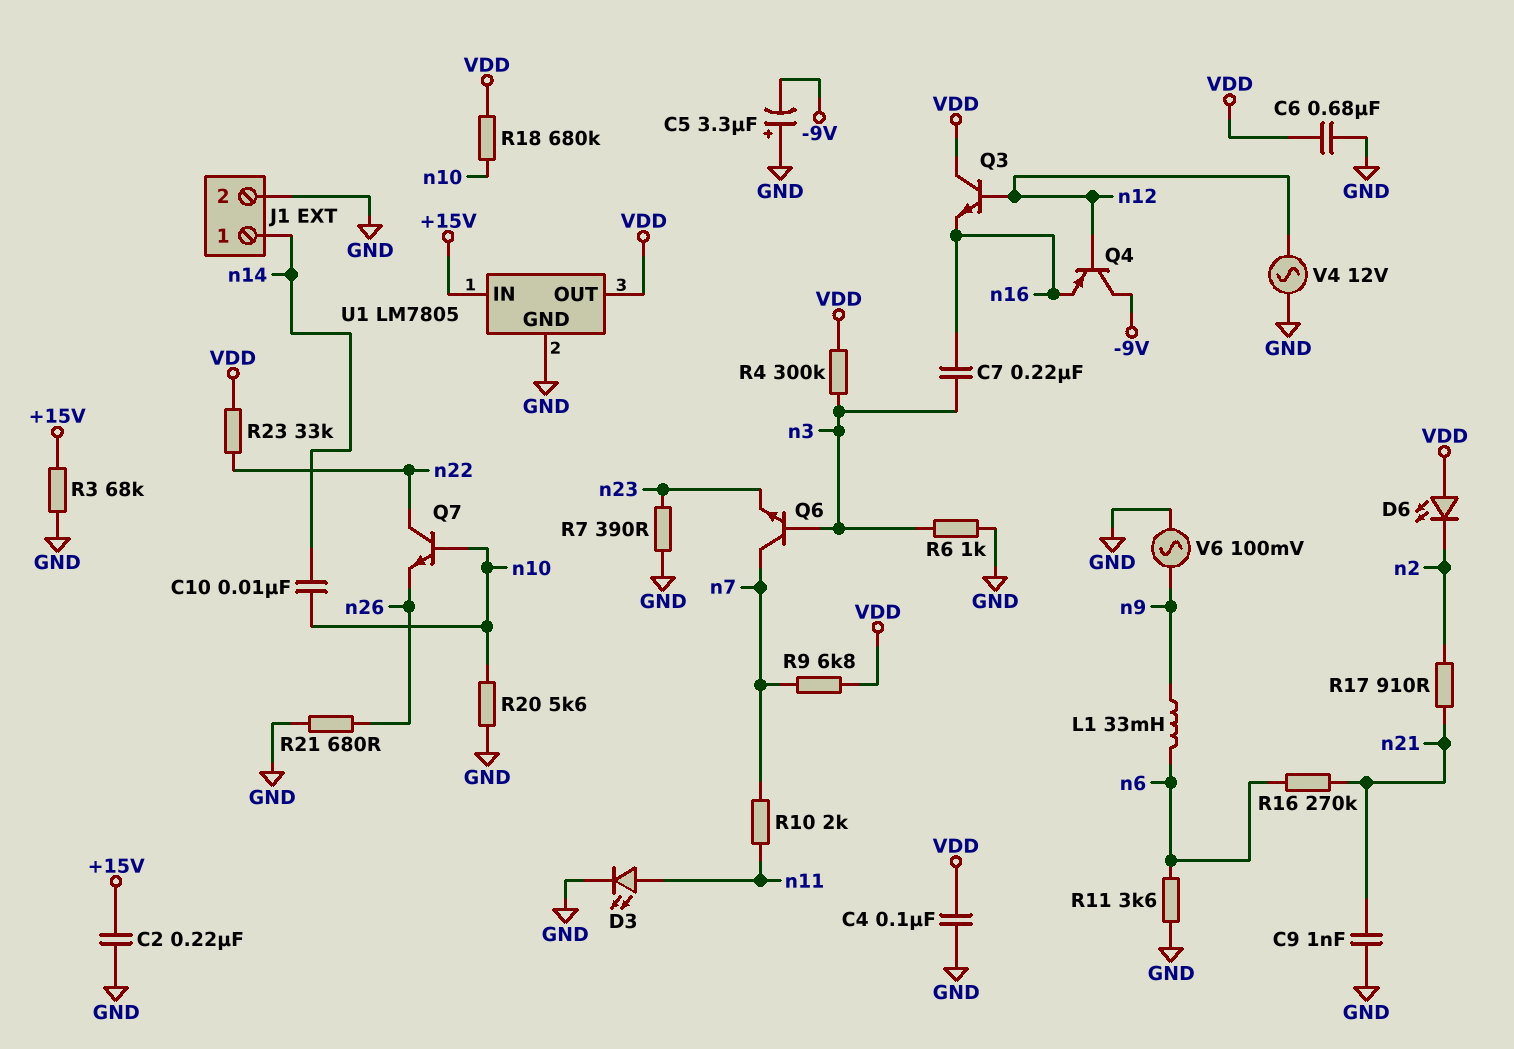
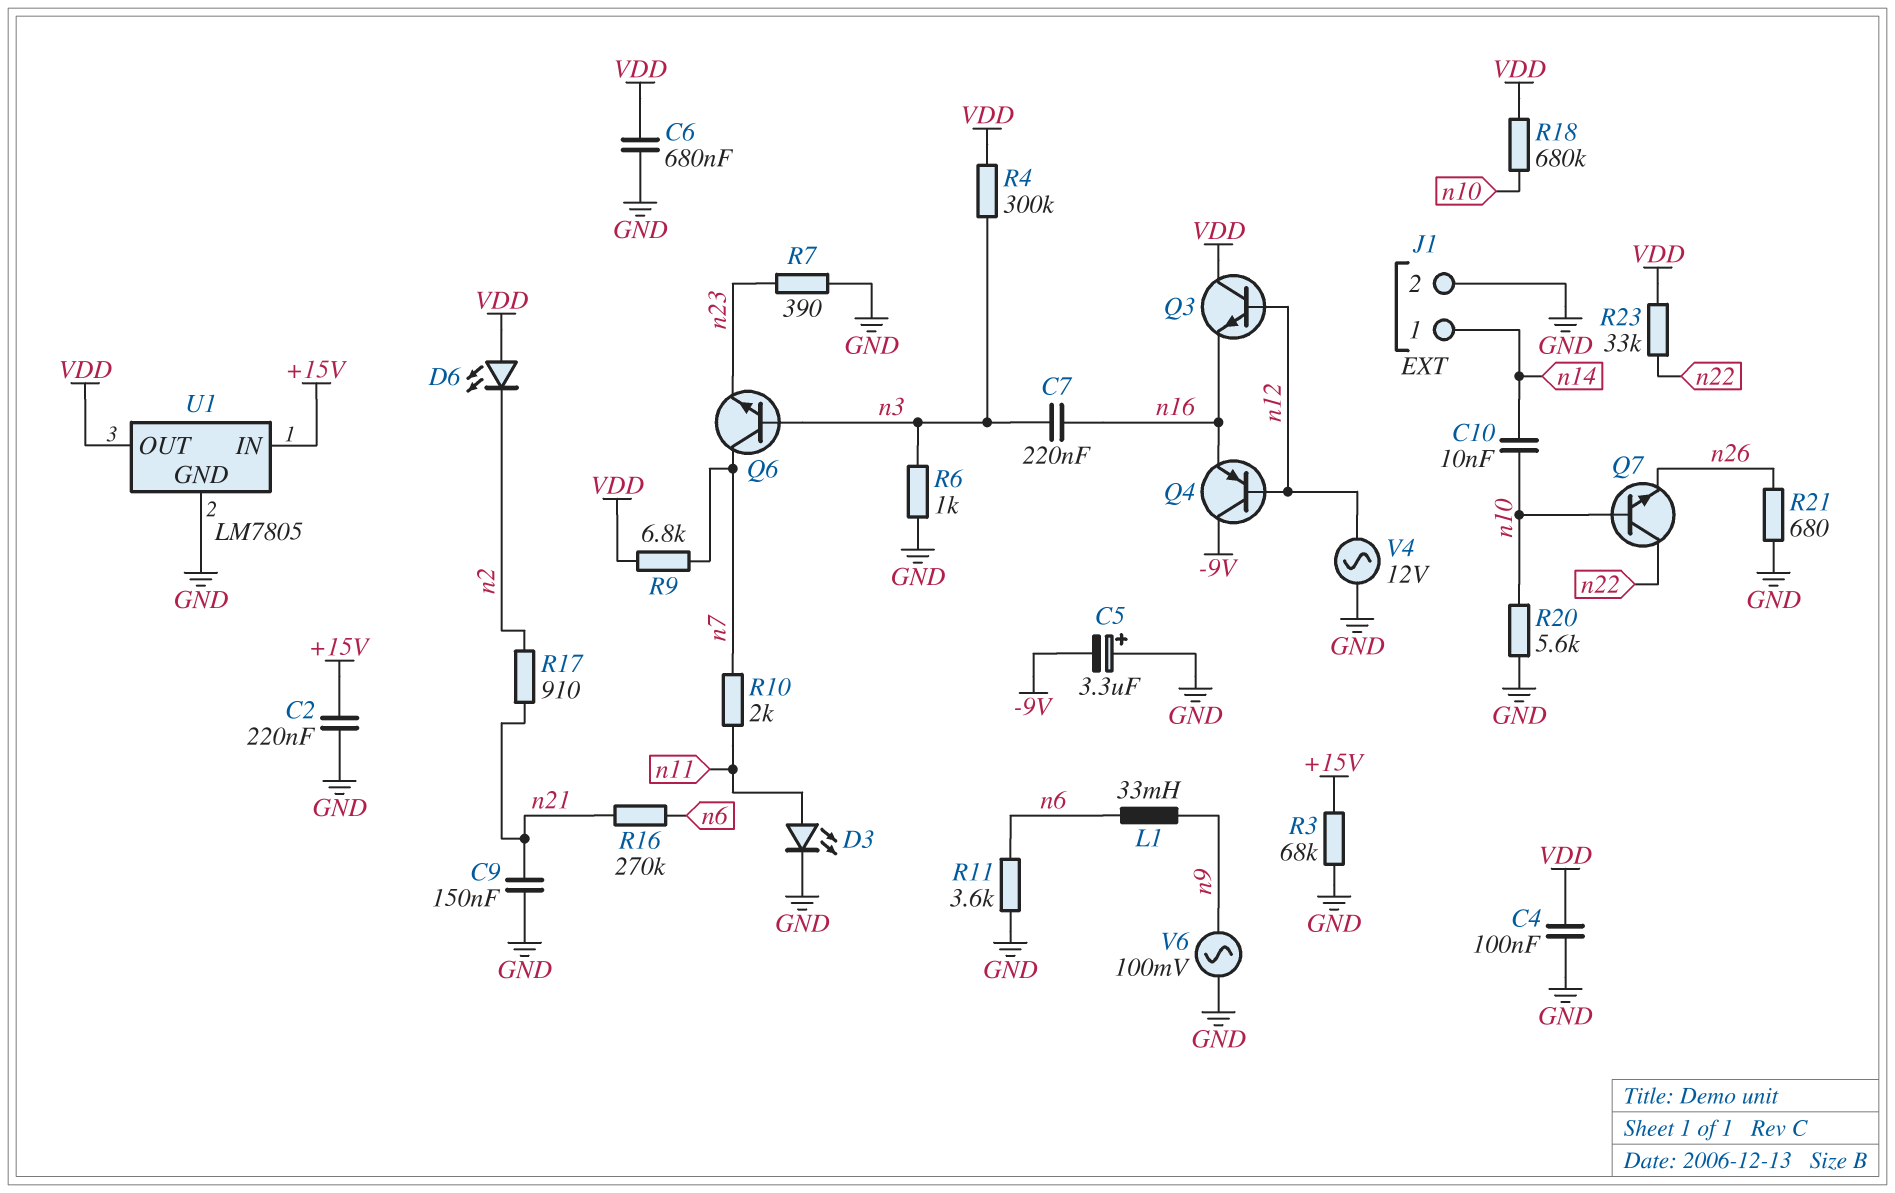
C9: 1nF (GND, n21) -> 150nF (GND, n21)

